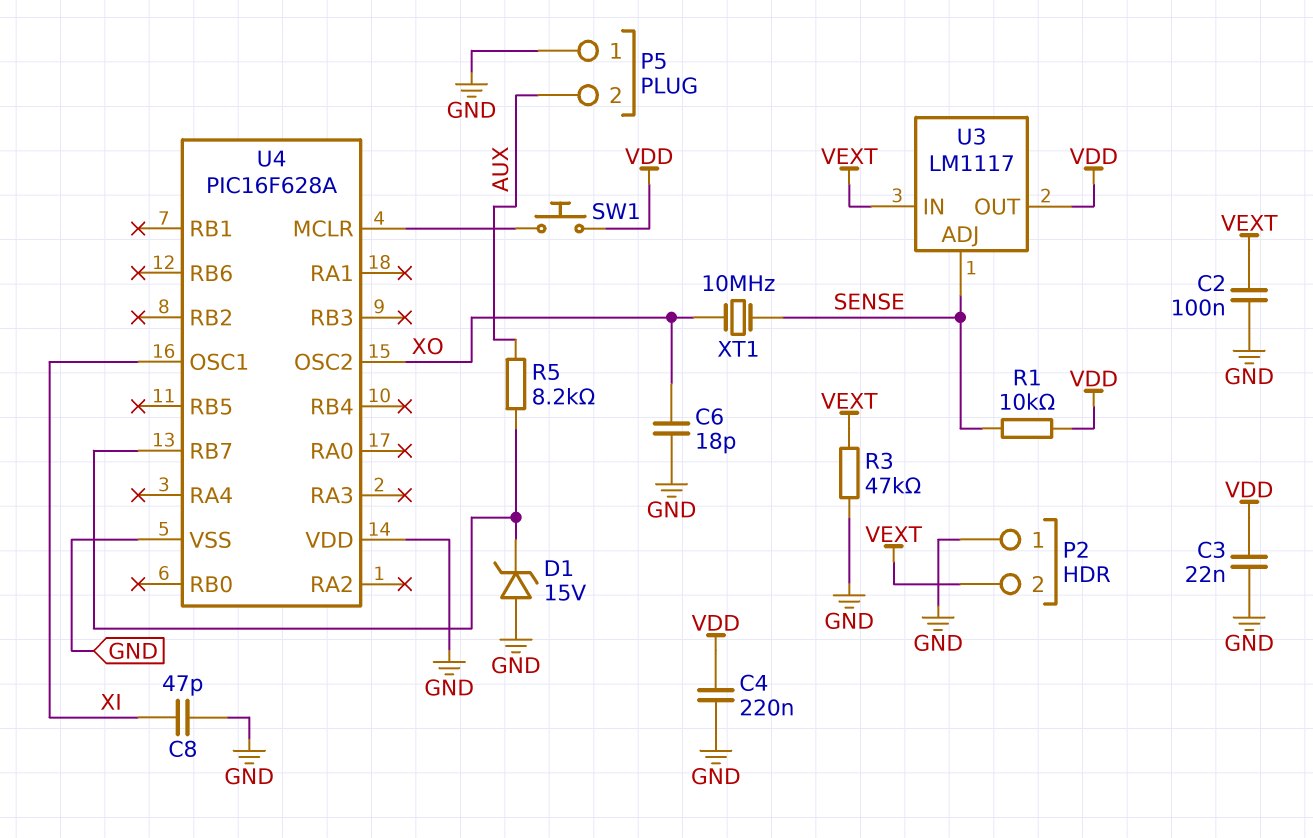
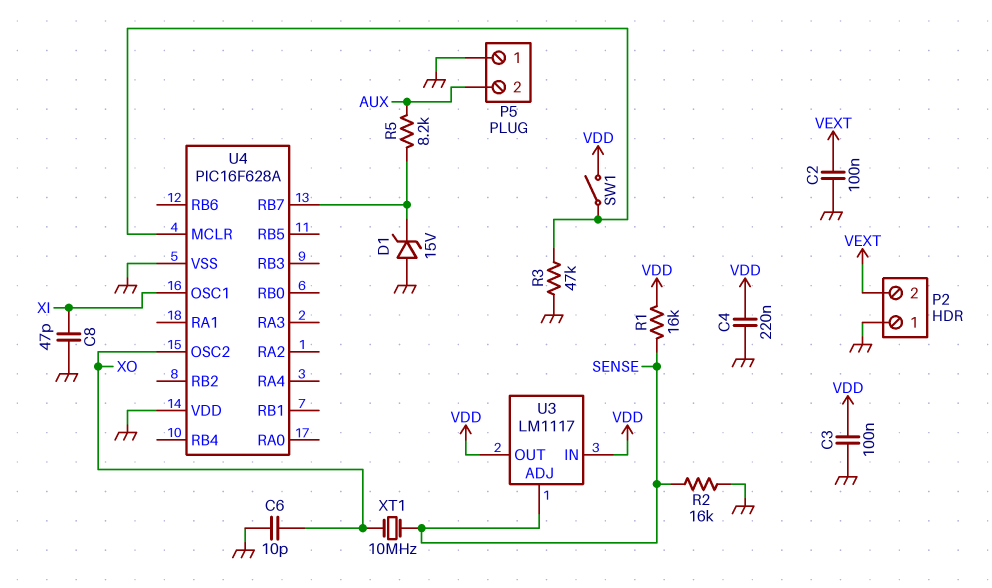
C3: 22nF (GND, VDD) -> 100nF (GND, VDD)
C6: 18pF (GND, XO) -> 10pF (GND, XO)
R1: 10k (SENSE, VDD) -> 16k (SENSE, VDD)
R2: none -> 16k (GND, SENSE)
R3: 47k (GND, VEXT) -> 47k (GND, U4/MCLR)
SW1: button (U4/MCLR, VDD) -> switch (U4/MCLR, VDD)
U3 pin IN: VEXT -> VDD

